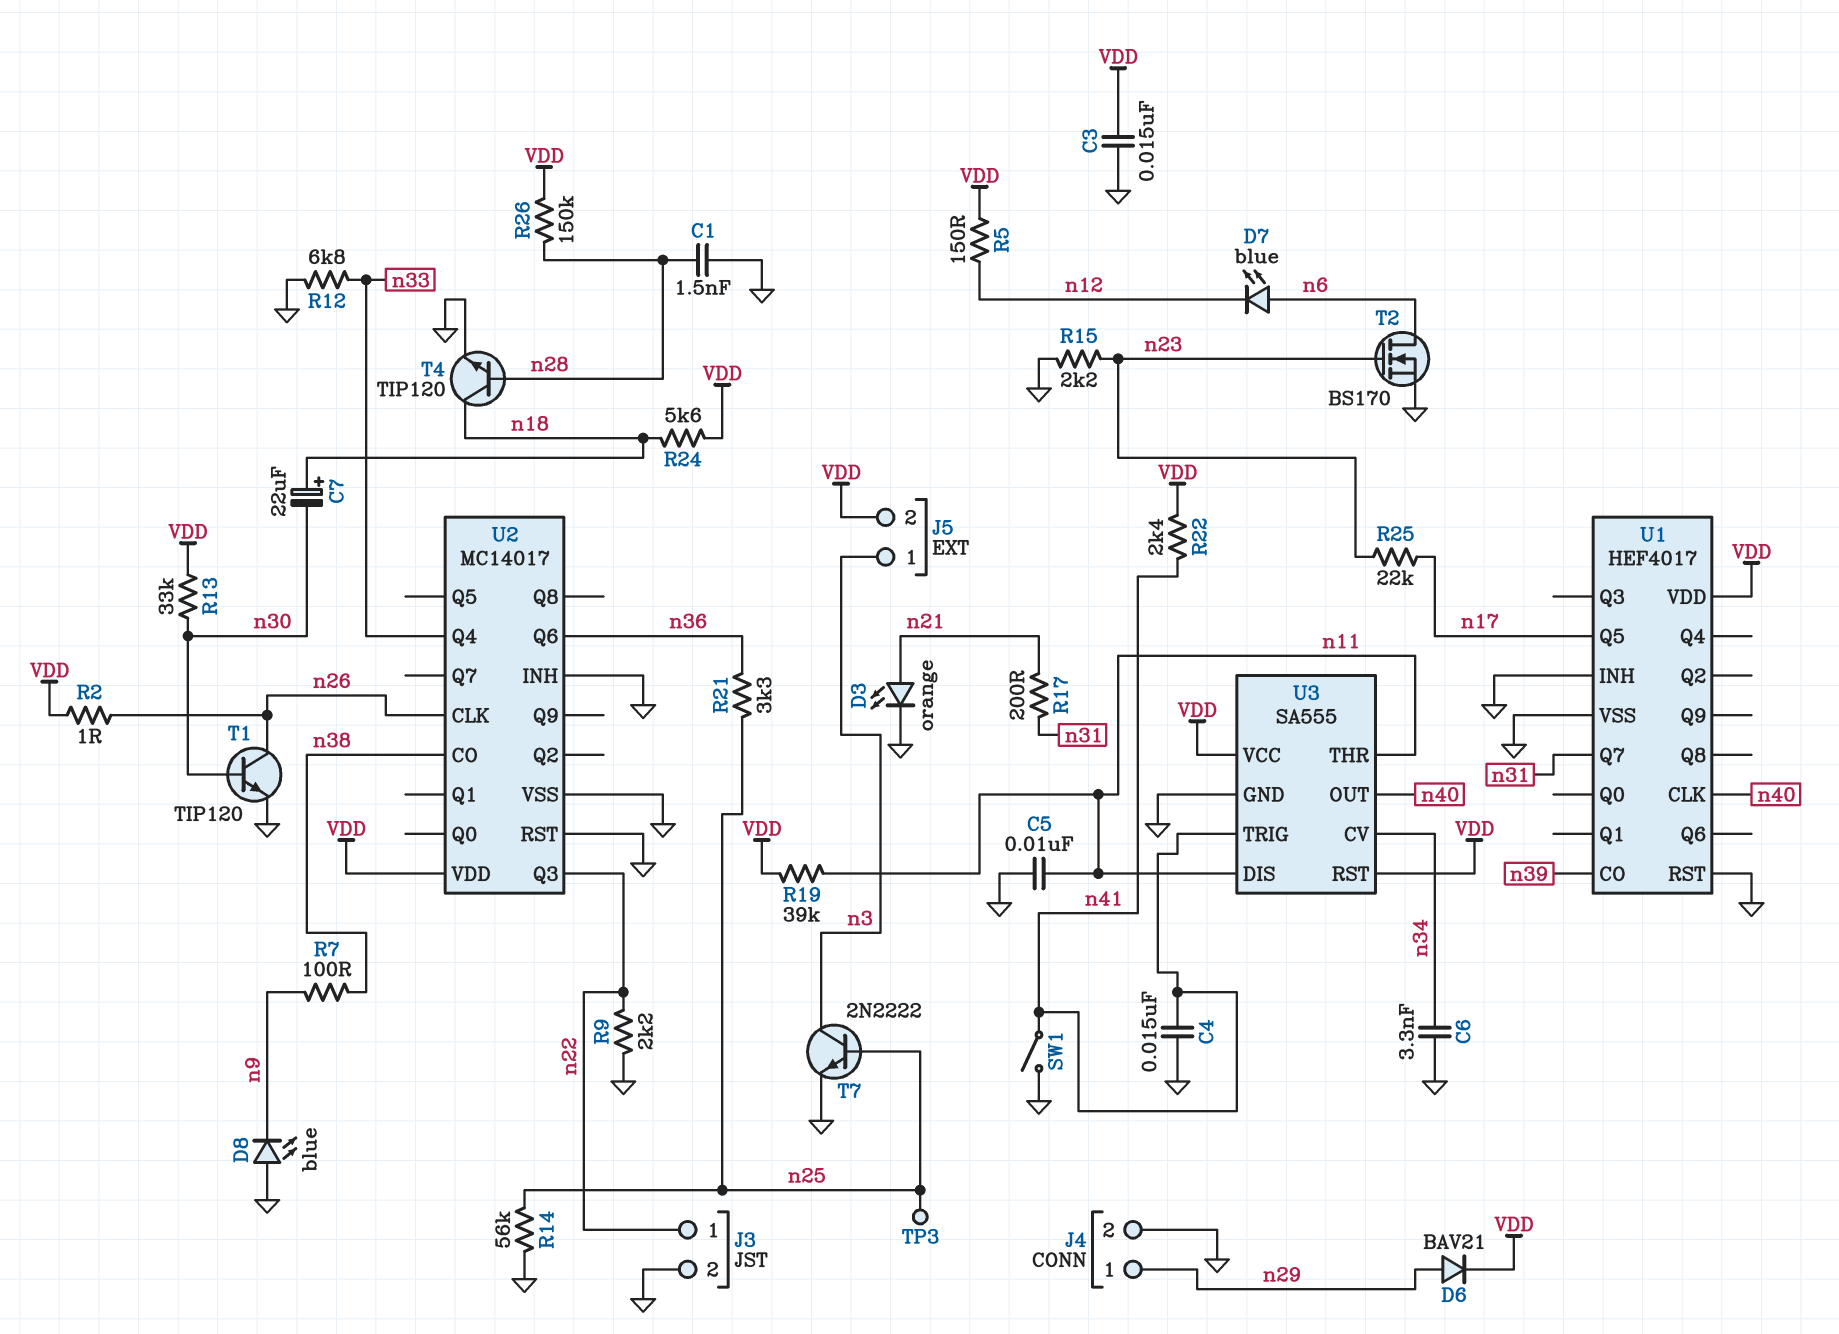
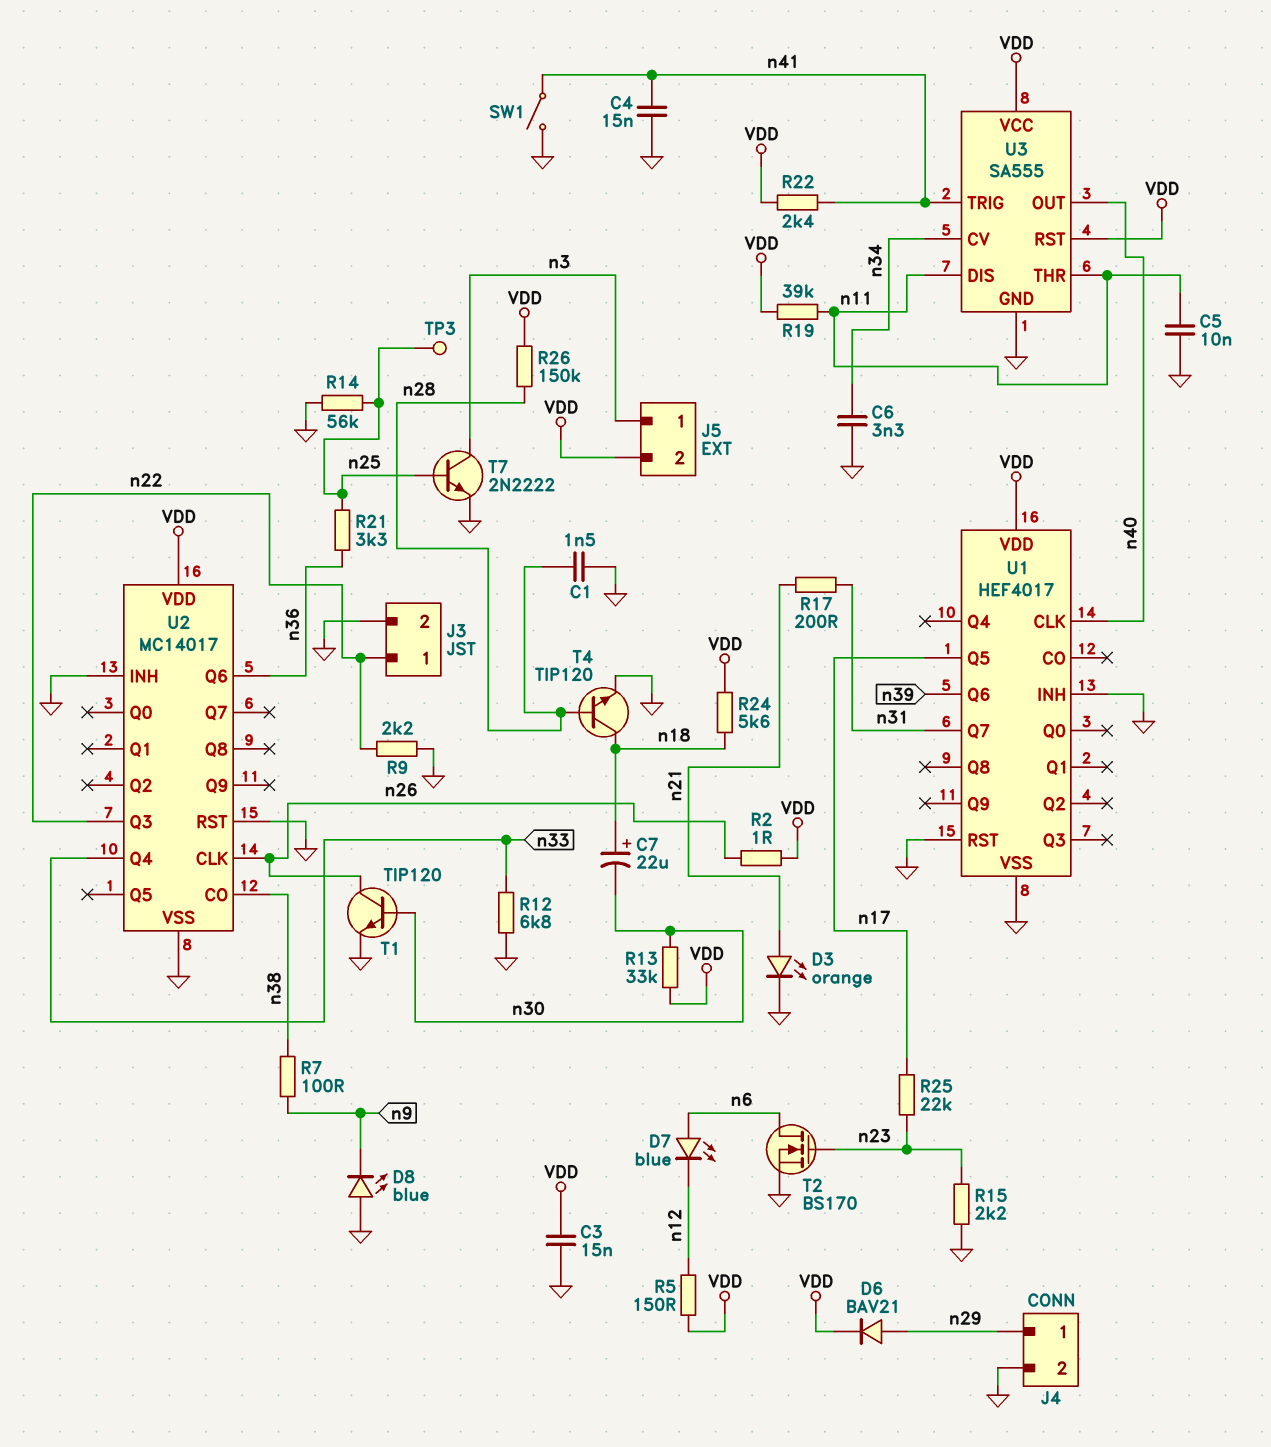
U1 pin CO: n39 -> none
U1 pin Q6: none -> n39

